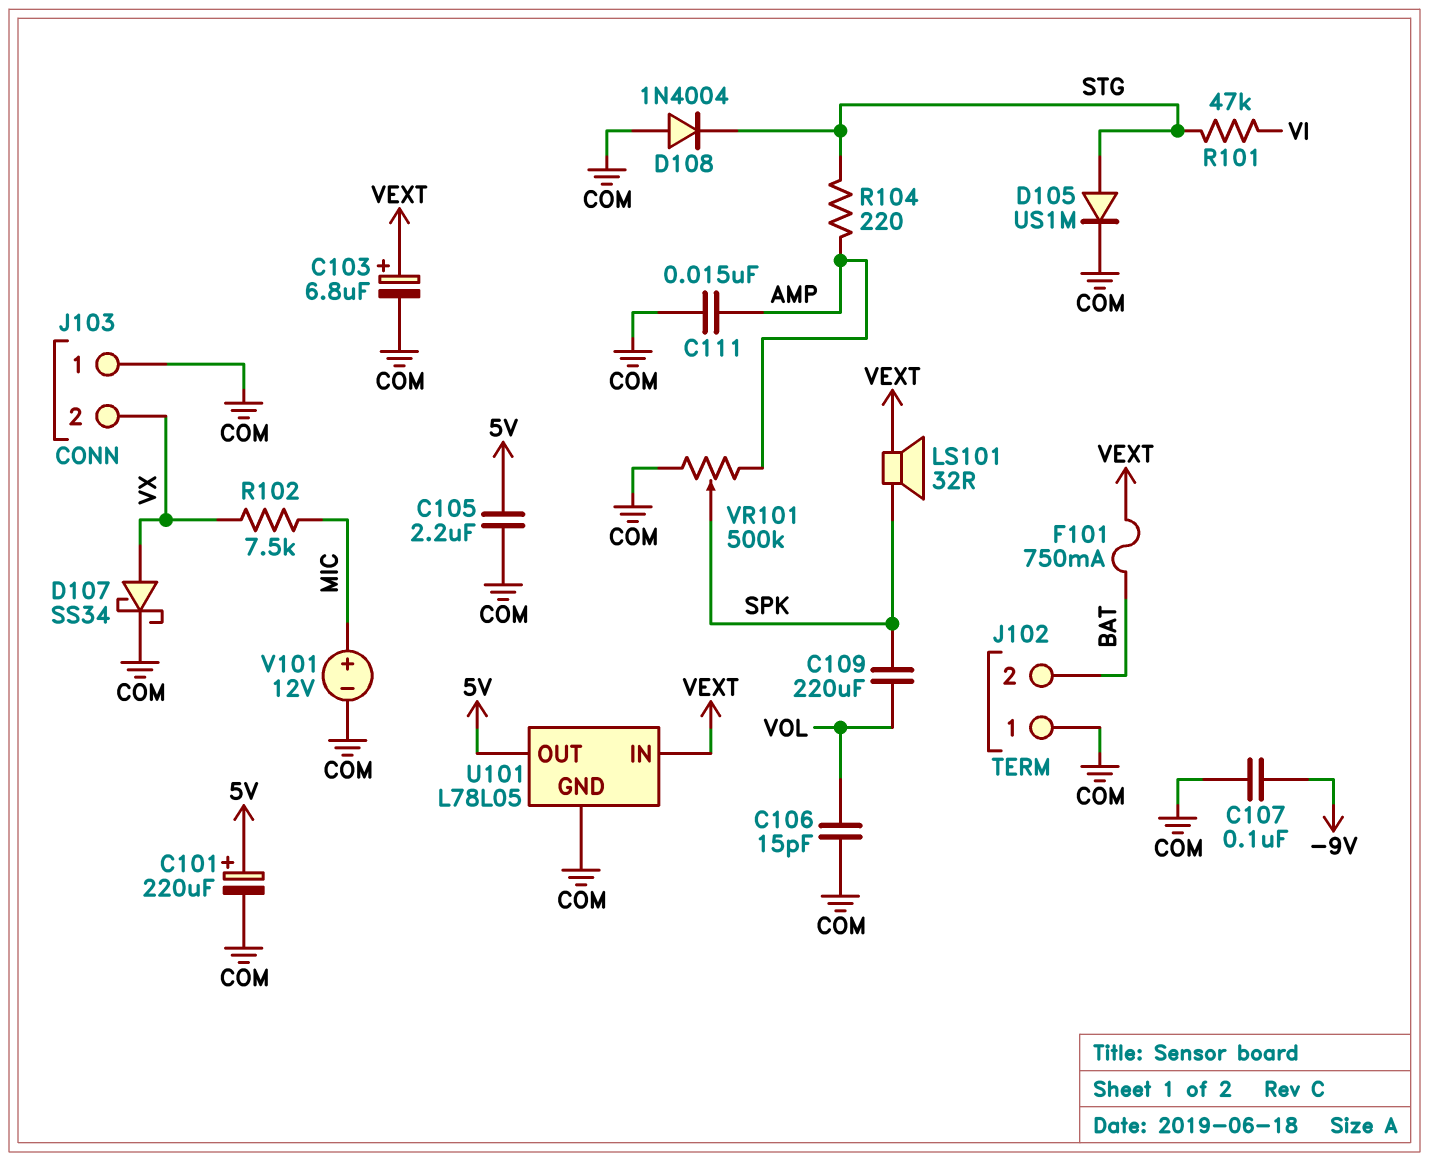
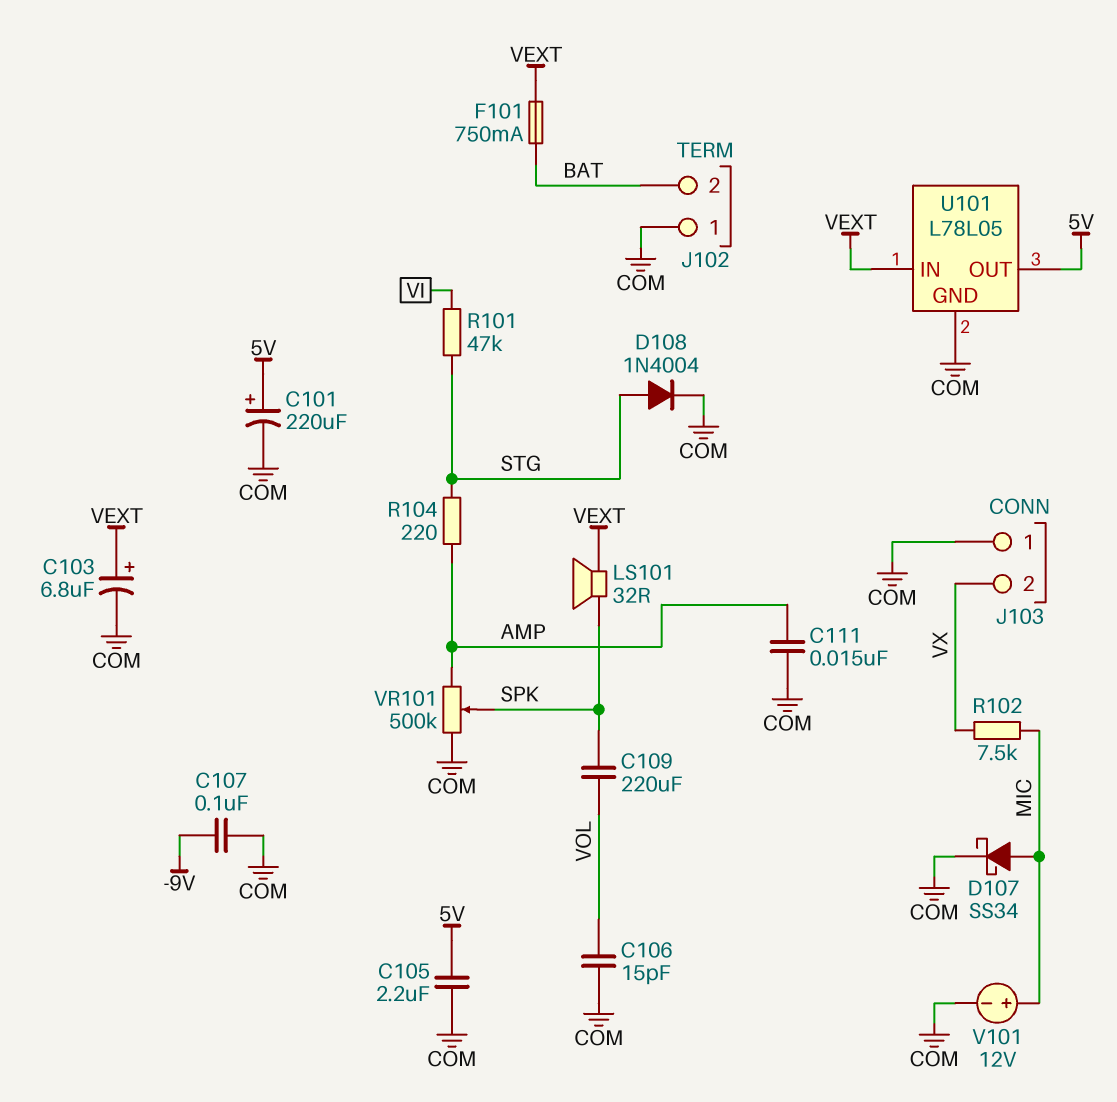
D105: diode US1M (A STG, K COM) -> none
D107: schottky SS34 (A VX, K COM) -> schottky SS34 (A MIC, K COM)
D108: diode 1N4004 (A COM, K STG) -> diode 1N4004 (A STG, K COM)

